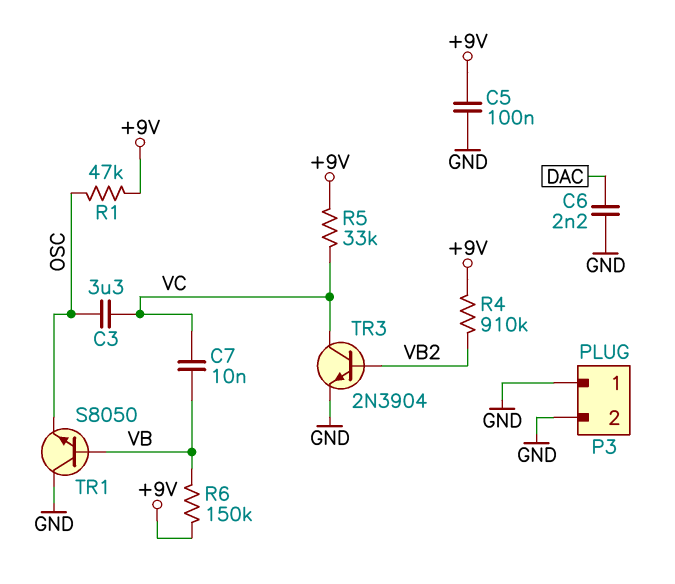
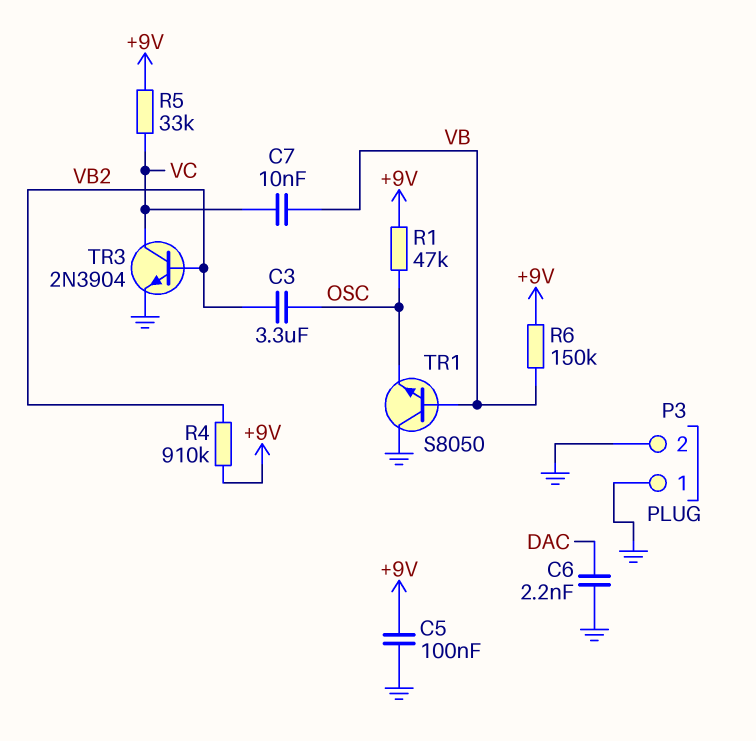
C3: 3.3uF (OSC, VC) -> 3.3uF (OSC, VB2)

